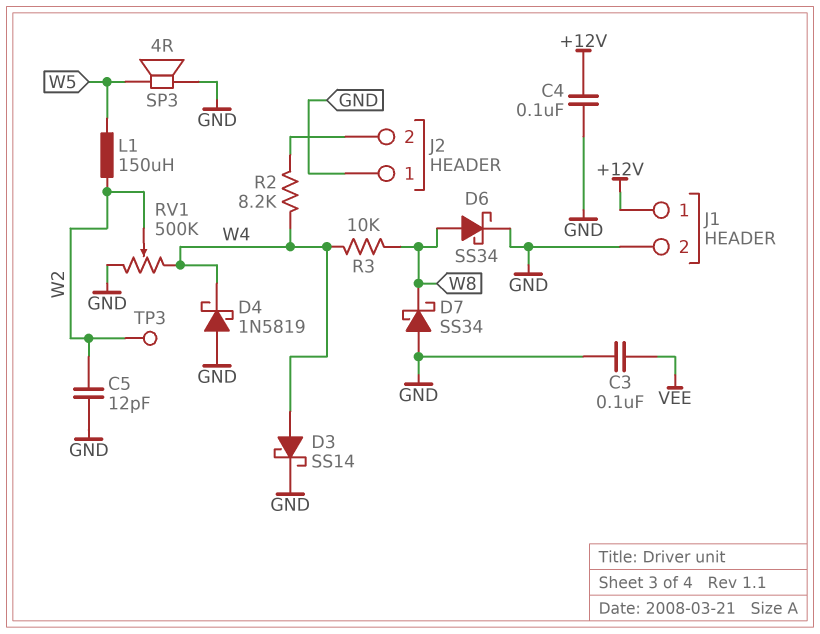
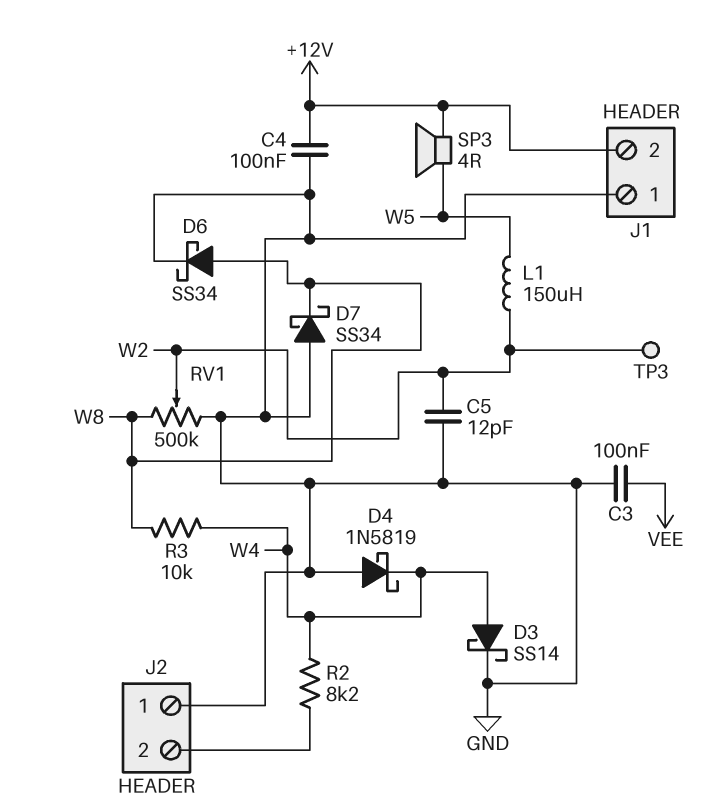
J1 pin 1: +12V -> GND
J1 pin 2: GND -> +12V
RV1: 500k (GND, W4, wiper W2) -> 500k (GND, W8, wiper W2)
SP3: speaker 4R (GND, W5) -> speaker 4R (+12V, W5)

